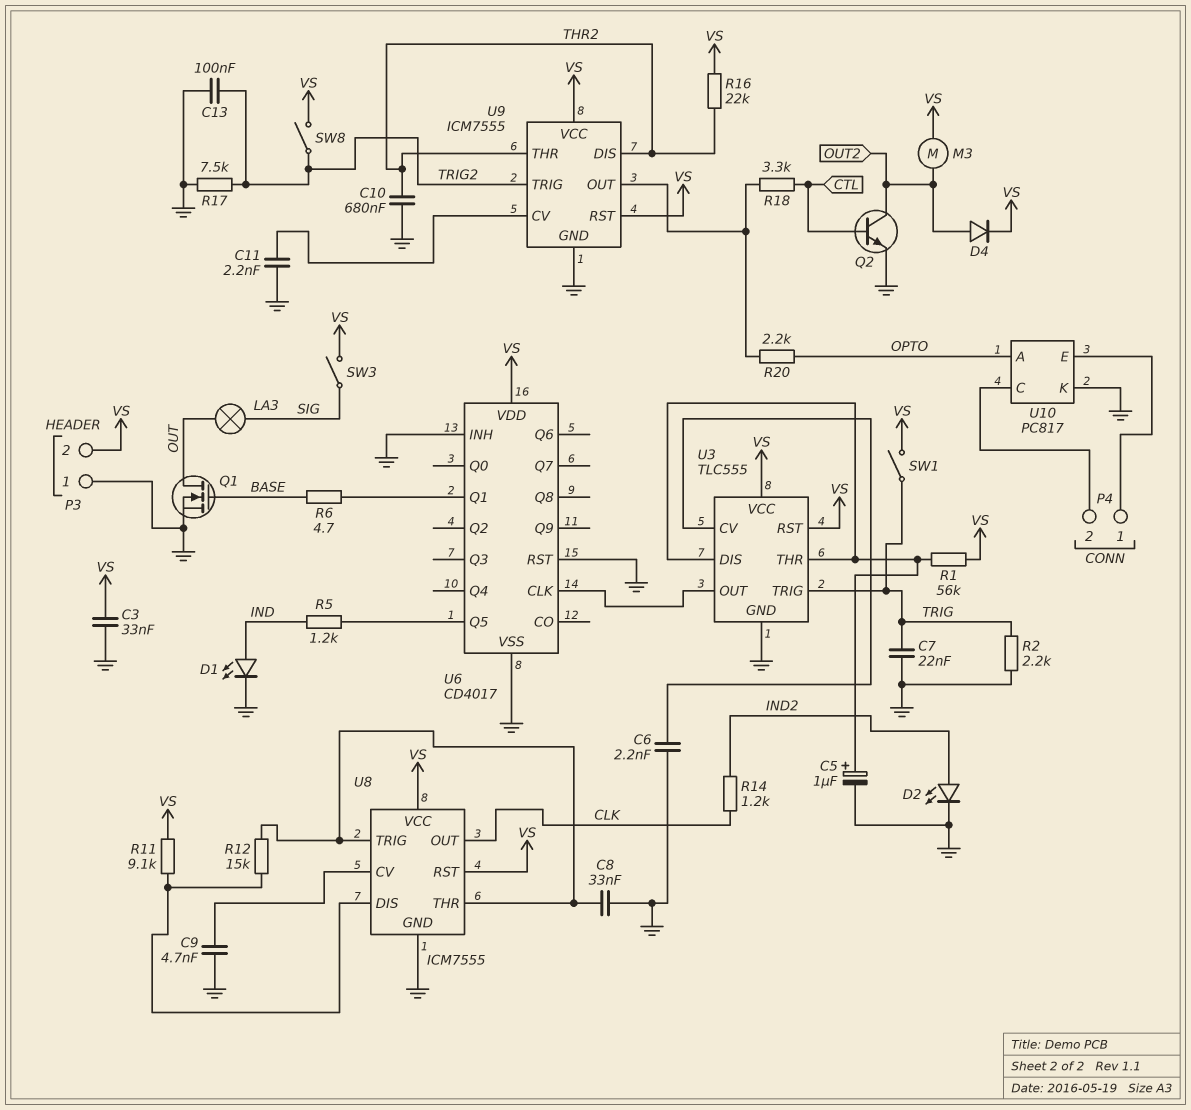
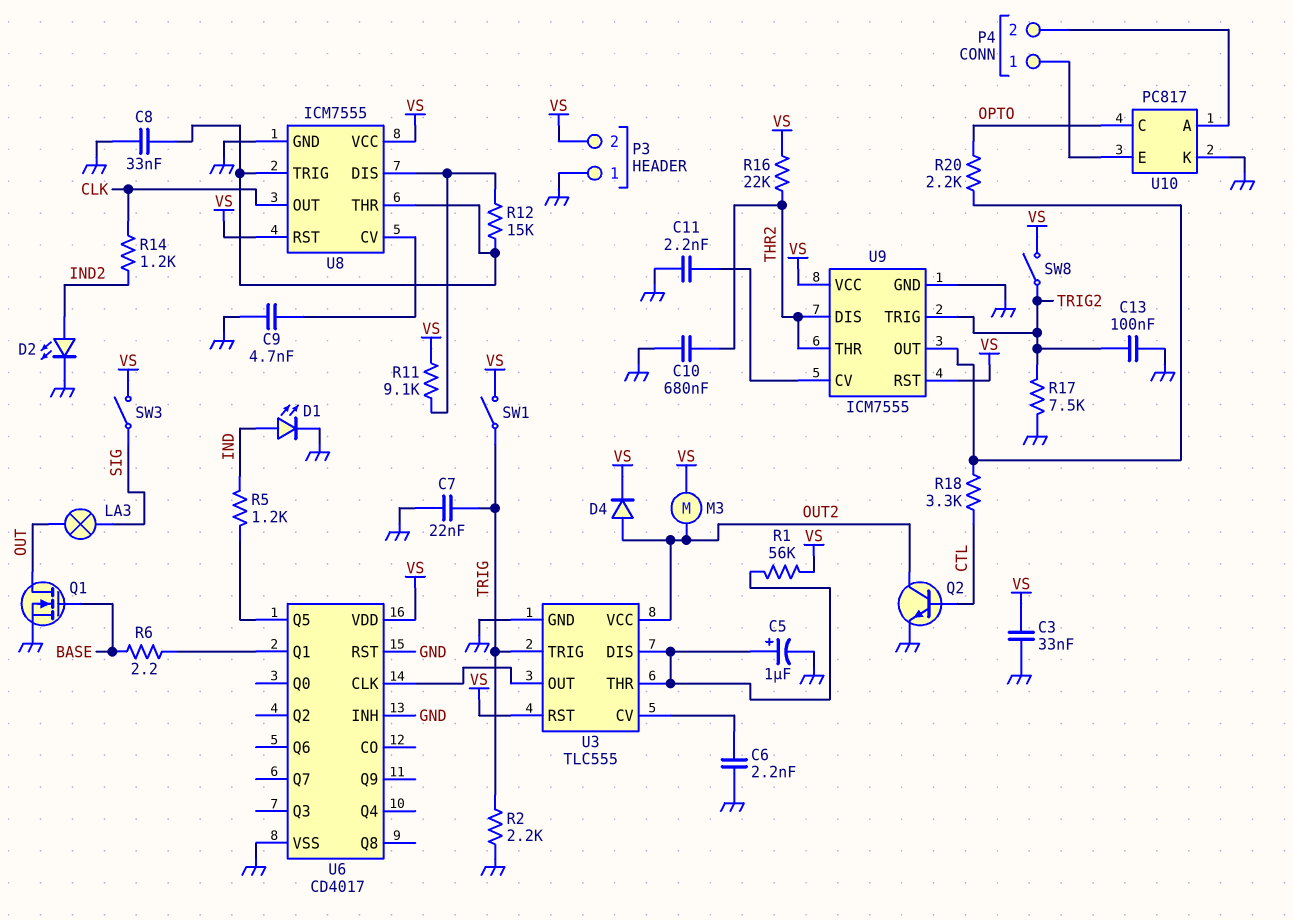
R6: 4.7 (BASE, U6/Q1) -> 2.2 (BASE, U6/Q1)
U3 pin VCC: VS -> OUT2
U10 pin A: OPTO -> P4/2
U10 pin C: P4/2 -> OPTO

